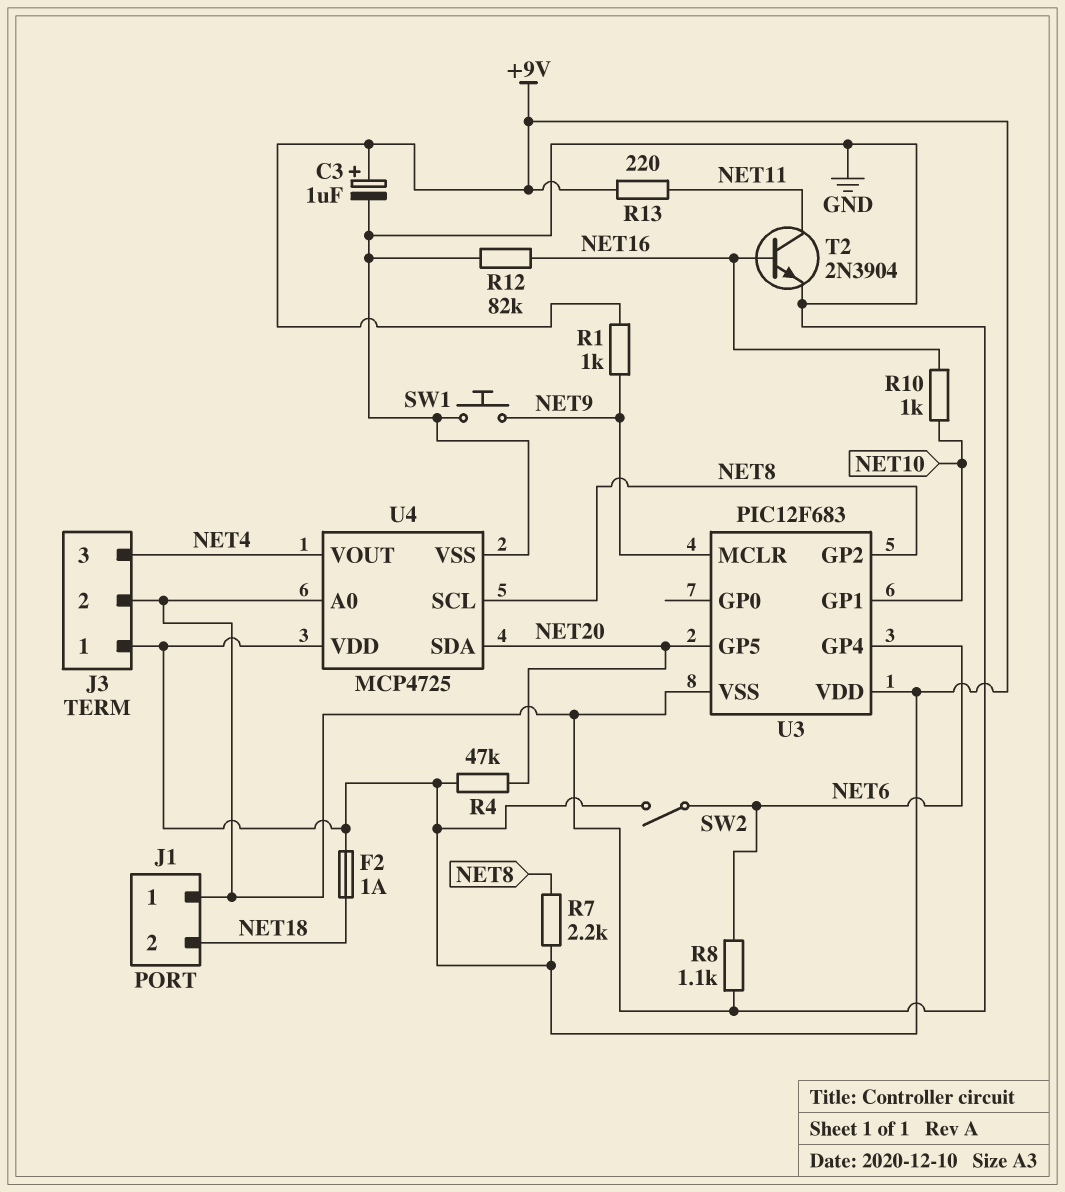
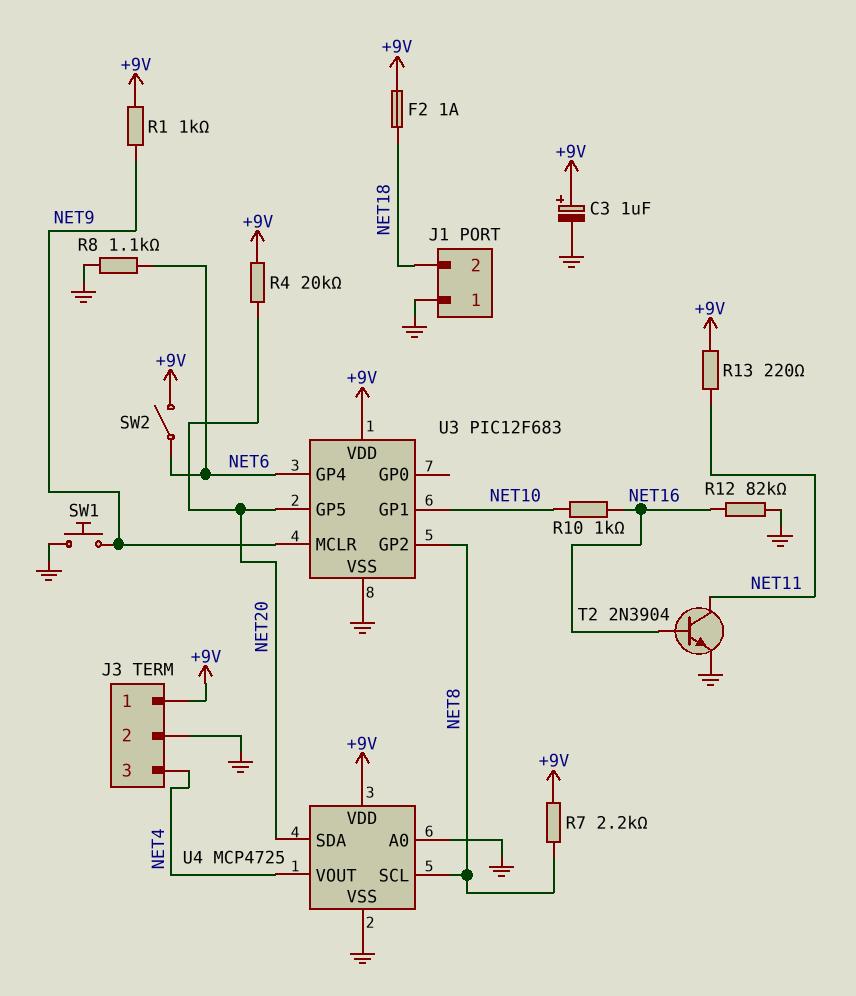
R4: 47k (+9V, NET20) -> 20k (+9V, NET20)

